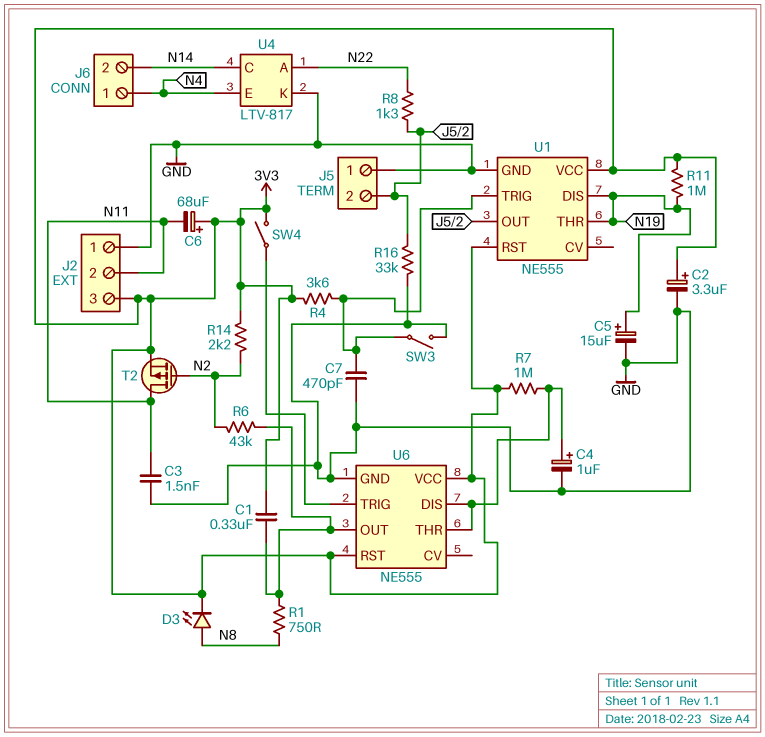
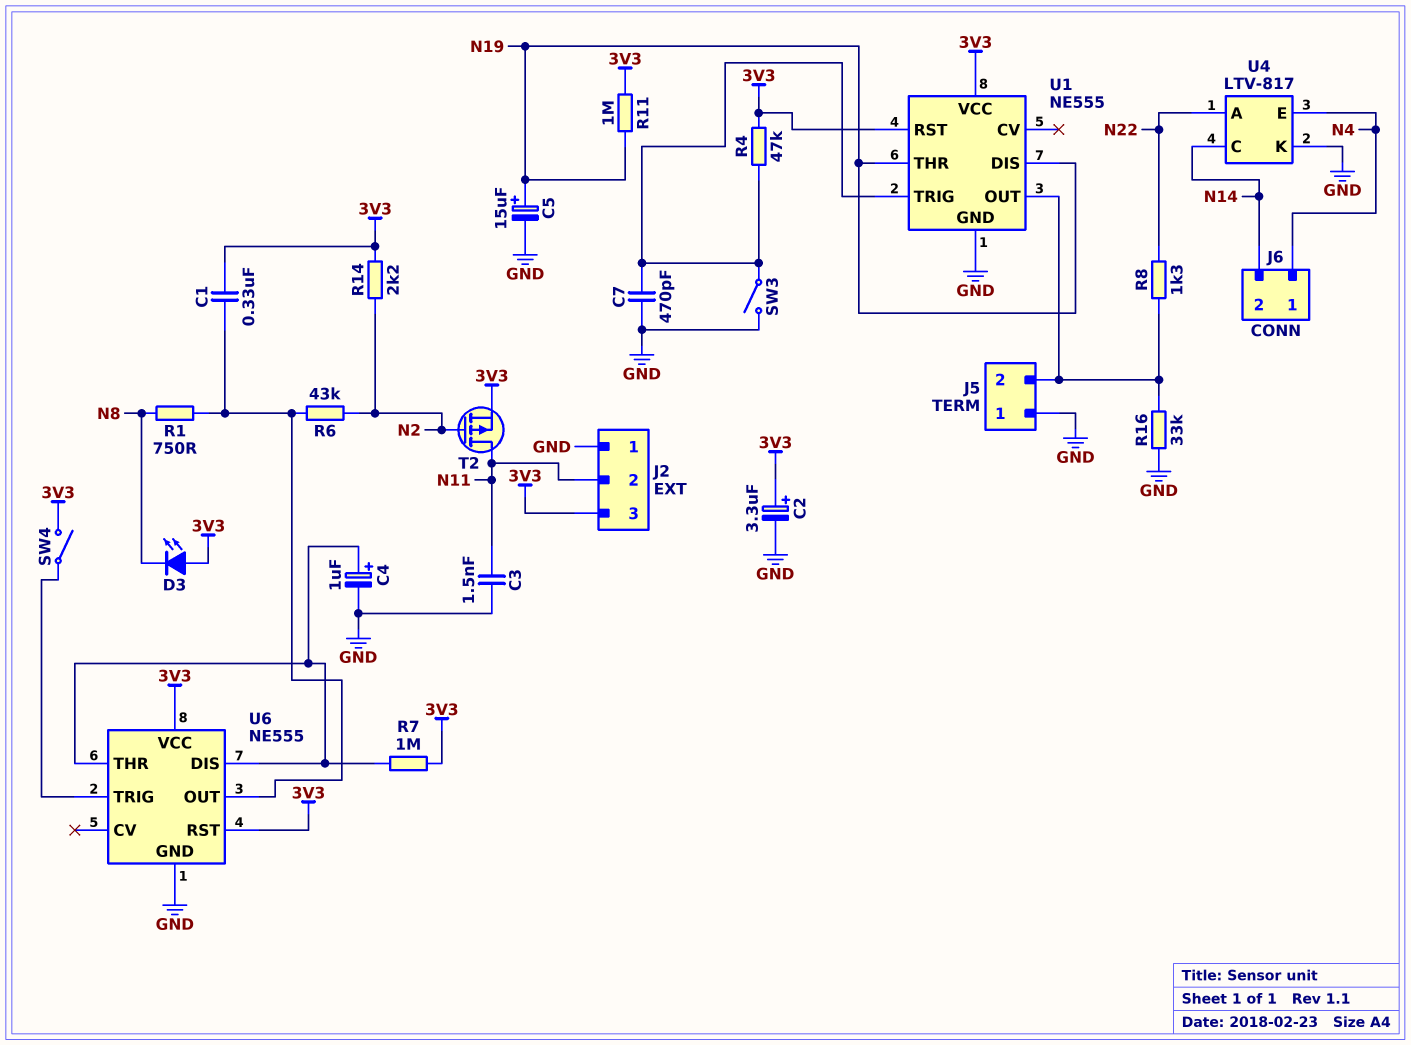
C6: 68uF (plus 3V3, minus N11) -> none
D3: LED (A N8, K 3V3) -> LED (A 3V3, K N8)
R4: 3.6k (3V3, U1/TRIG) -> 47k (3V3, U1/TRIG)

